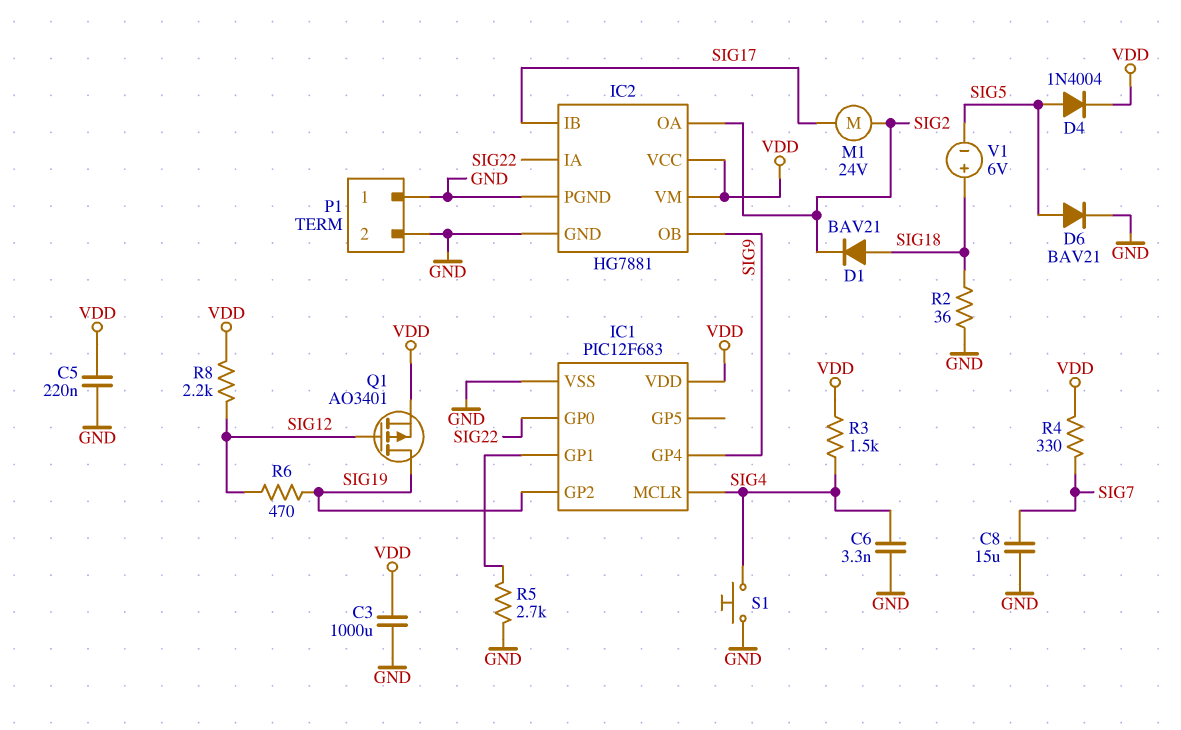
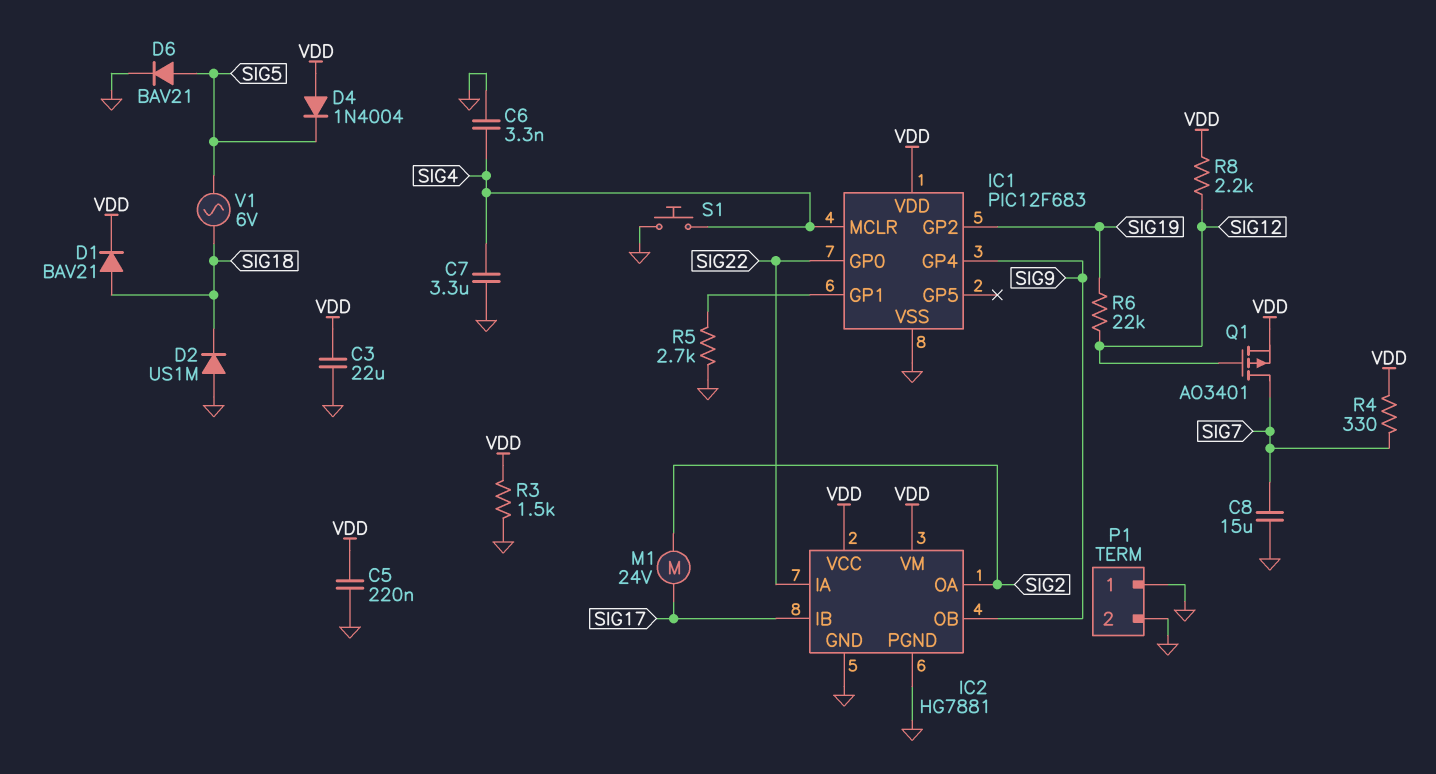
C3: 1000uF (GND, VDD) -> 22uF (GND, VDD)
C7: none -> 3.3uF (GND, SIG4)
D1: diode BAV21 (A SIG18, K SIG2) -> diode BAV21 (A SIG18, K VDD)
D2: none -> diode US1M (A GND, K SIG18)
D4: diode 1N4004 (A SIG5, K VDD) -> diode 1N4004 (A VDD, K SIG5)
Q1: PMOS AO3401 (G SIG12, D SIG19, S VDD) -> PMOS AO3401 (G SIG12, D SIG7, S VDD)
R2: 36 (GND, SIG18) -> none
R3: 1.5k (SIG4, VDD) -> 1.5k (GND, VDD)
R6: 470 (SIG12, SIG19) -> 22k (SIG12, SIG19)
V1: 6V (plus SIG18, minus SIG5) -> AC 6V (SIG5, SIG18)

